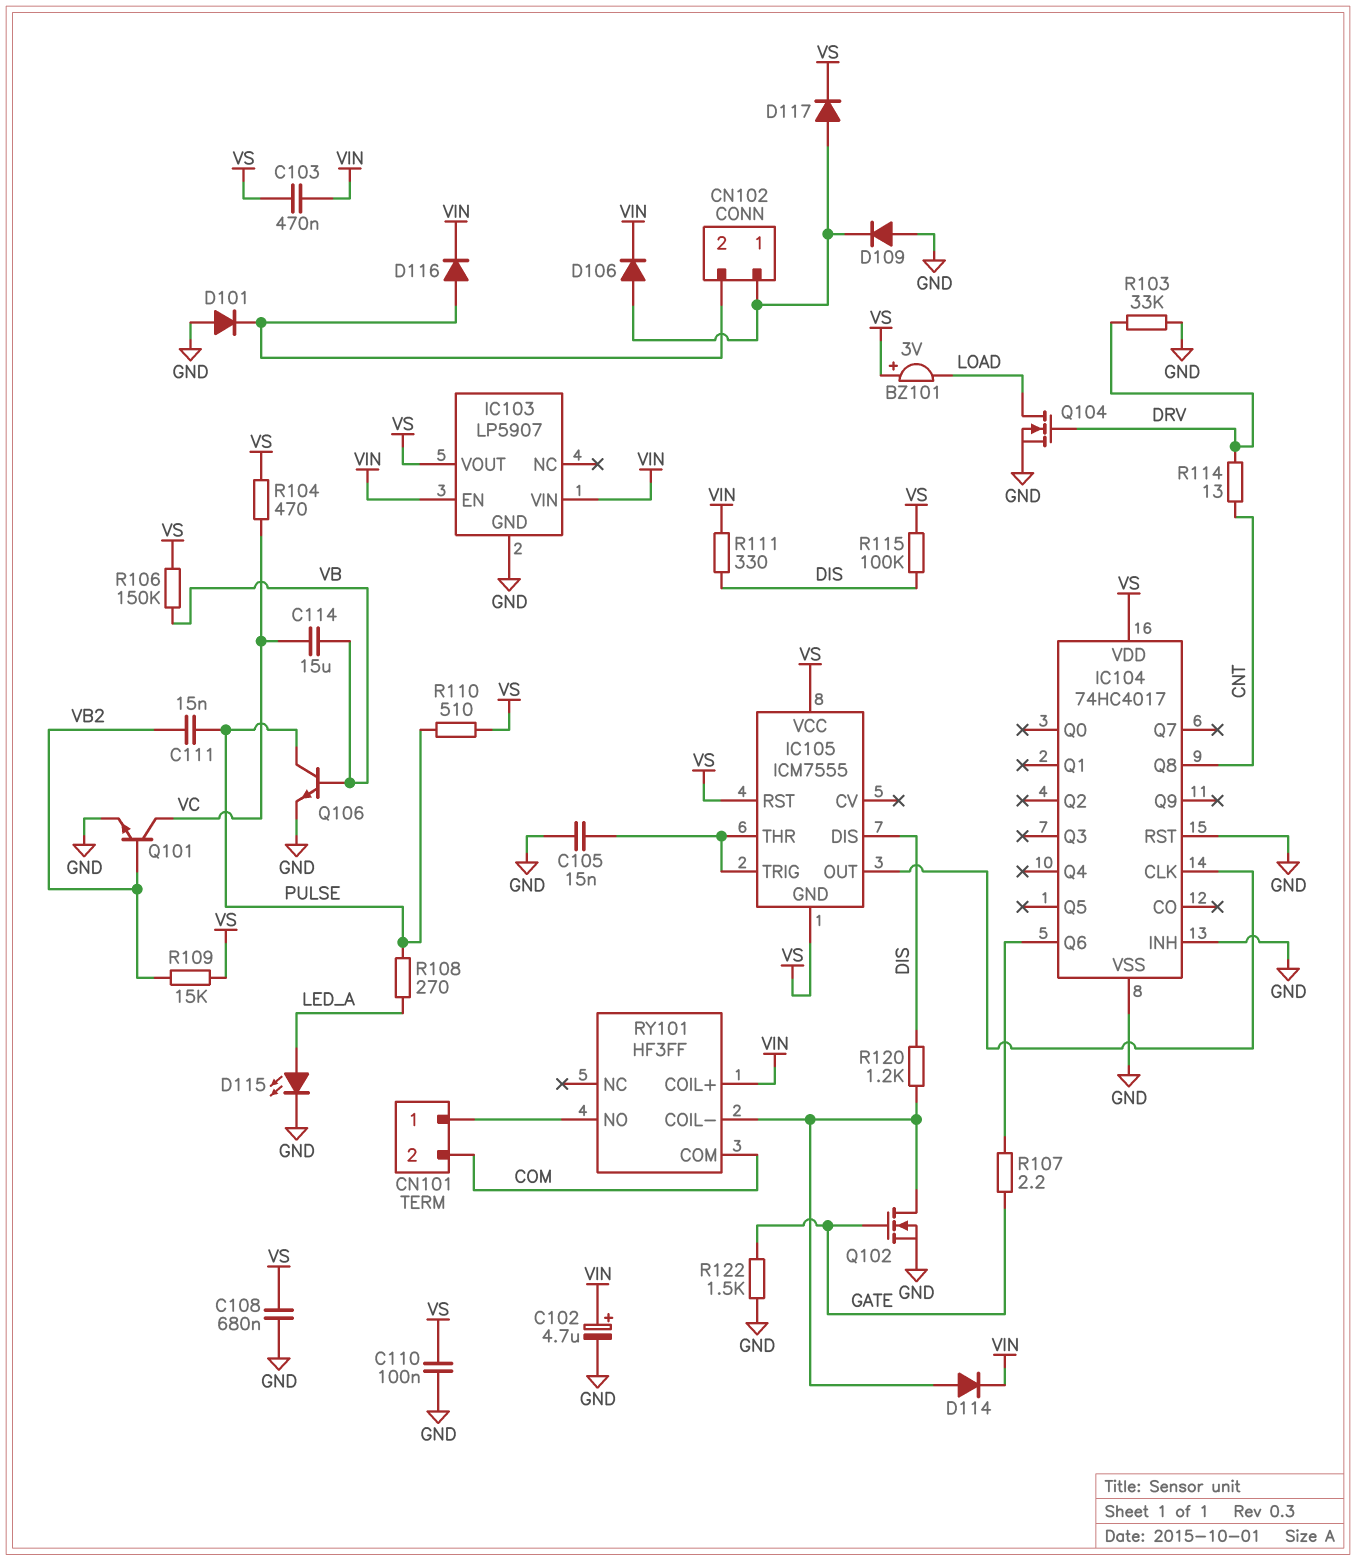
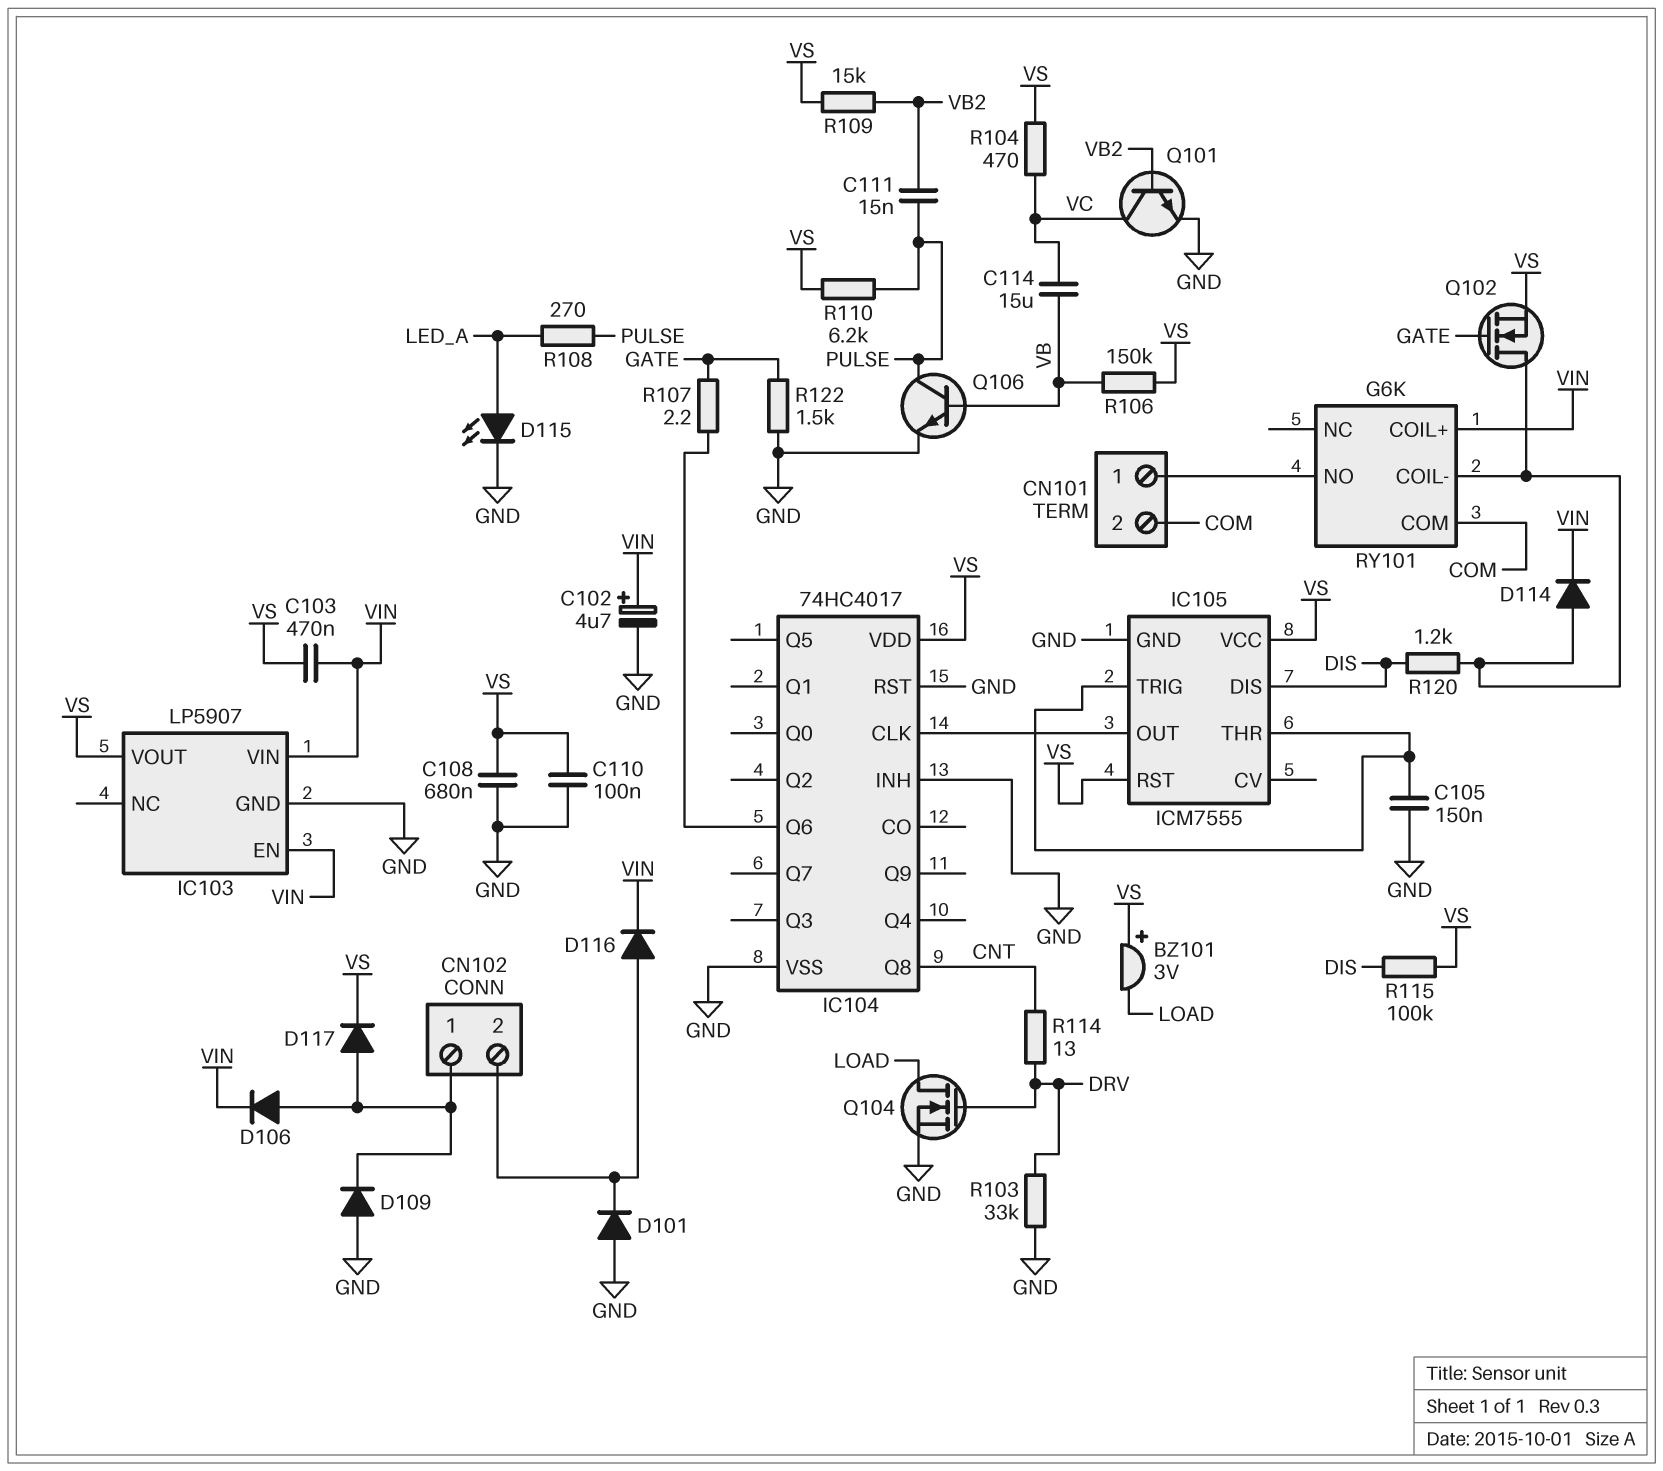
C105: 15nF (GND, IC105/THR) -> 150nF (GND, IC105/THR)
IC105 pin GND: VS -> GND
Q102: NMOS (G GATE, D RY101/COIL-, S GND) -> NMOS (G GATE, D RY101/COIL-, S VS)
R110: 510 (PULSE, VS) -> 6.2k (PULSE, VS)
R111: 330 (DIS, VIN) -> none
RY101: HF3FF -> G6K

